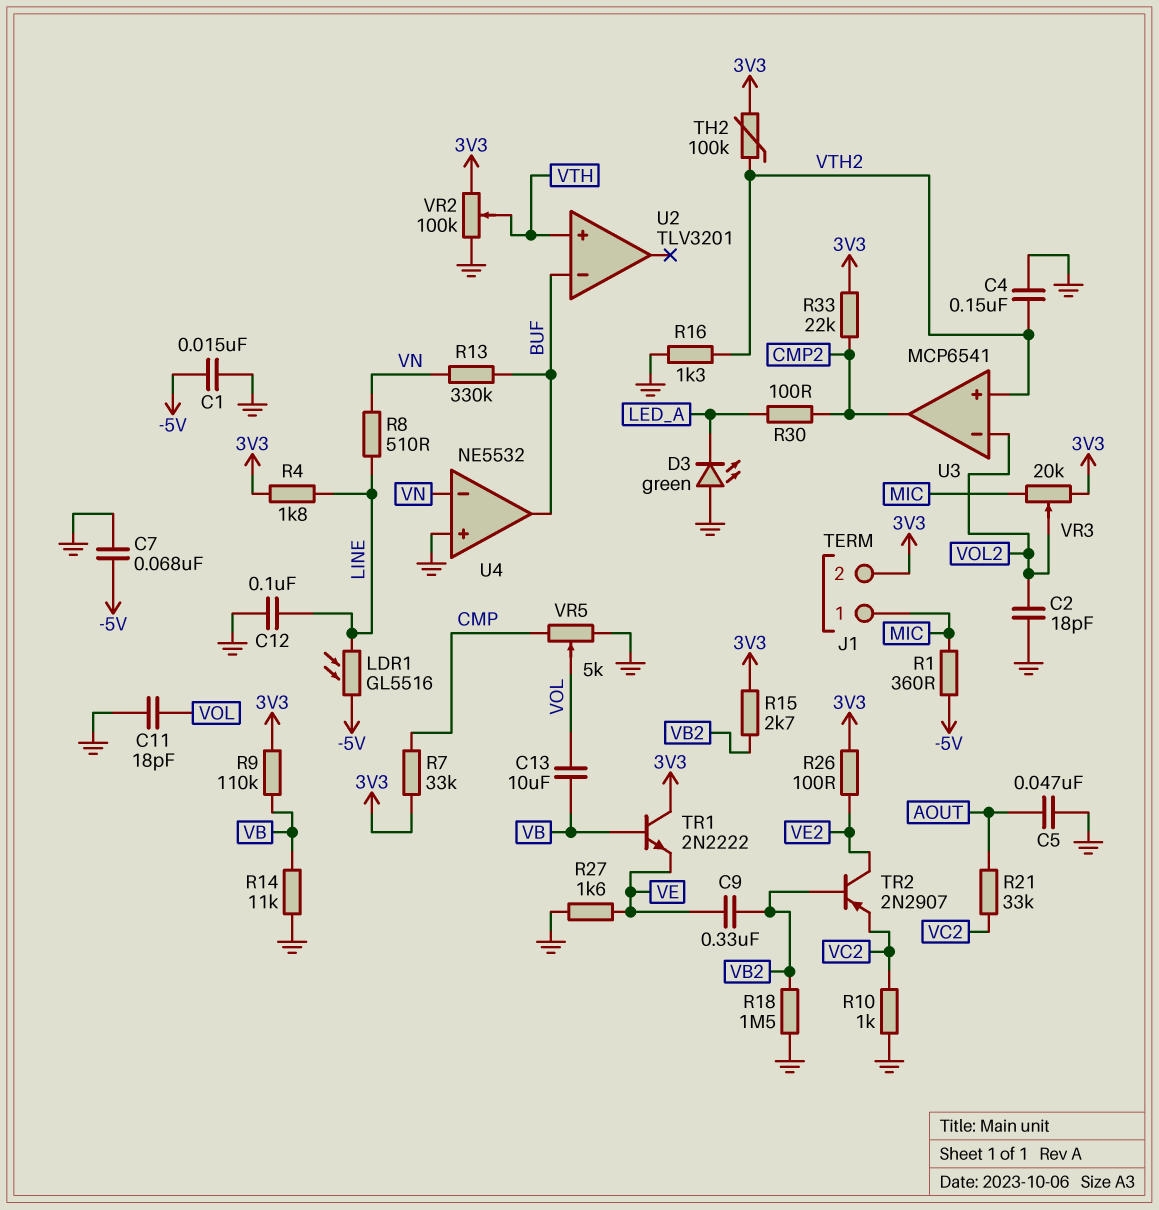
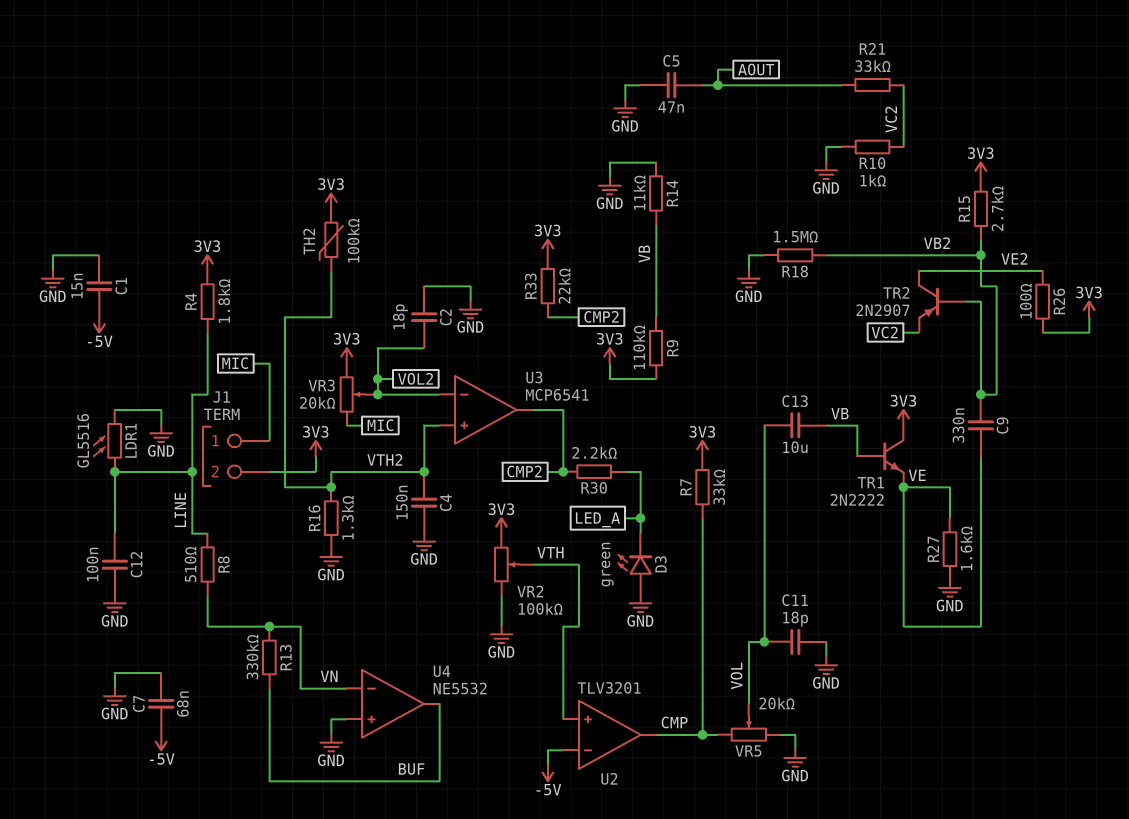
LDR1: GL5516 (-5V, LINE) -> GL5516 (GND, LINE)
R1: 360 (-5V, MIC) -> none
R30: 100 (CMP2, LED_A) -> 2.2k (CMP2, LED_A)
U2 pin in-: BUF -> -5V
U2 pin out: none -> CMP
VR5: 5k (CMP, GND, wiper VOL) -> 20k (CMP, GND, wiper VOL)

